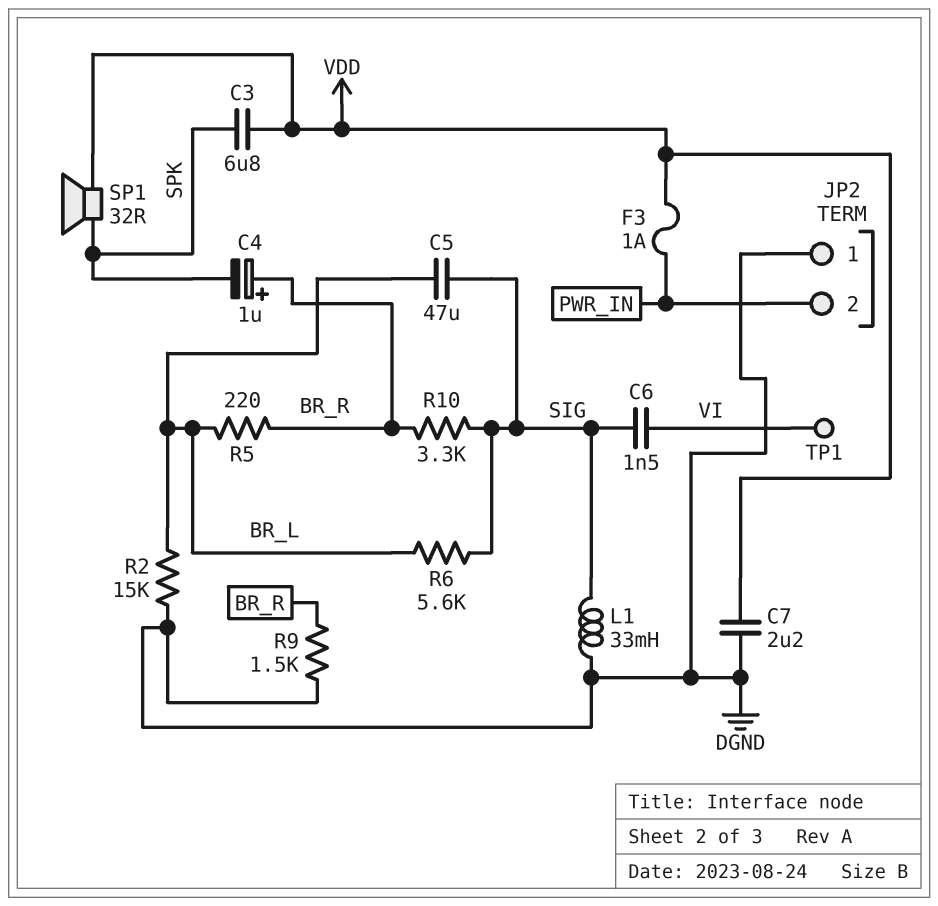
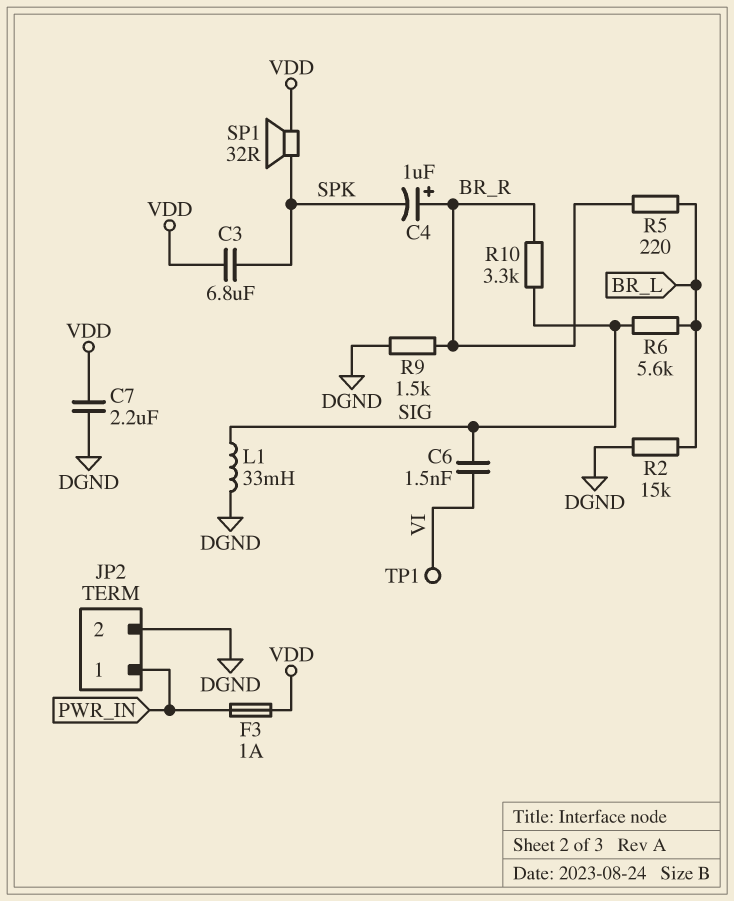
C5: 47uF (BR_L, SIG) -> none
JP2 pin 1: DGND -> PWR_IN
JP2 pin 2: PWR_IN -> DGND

